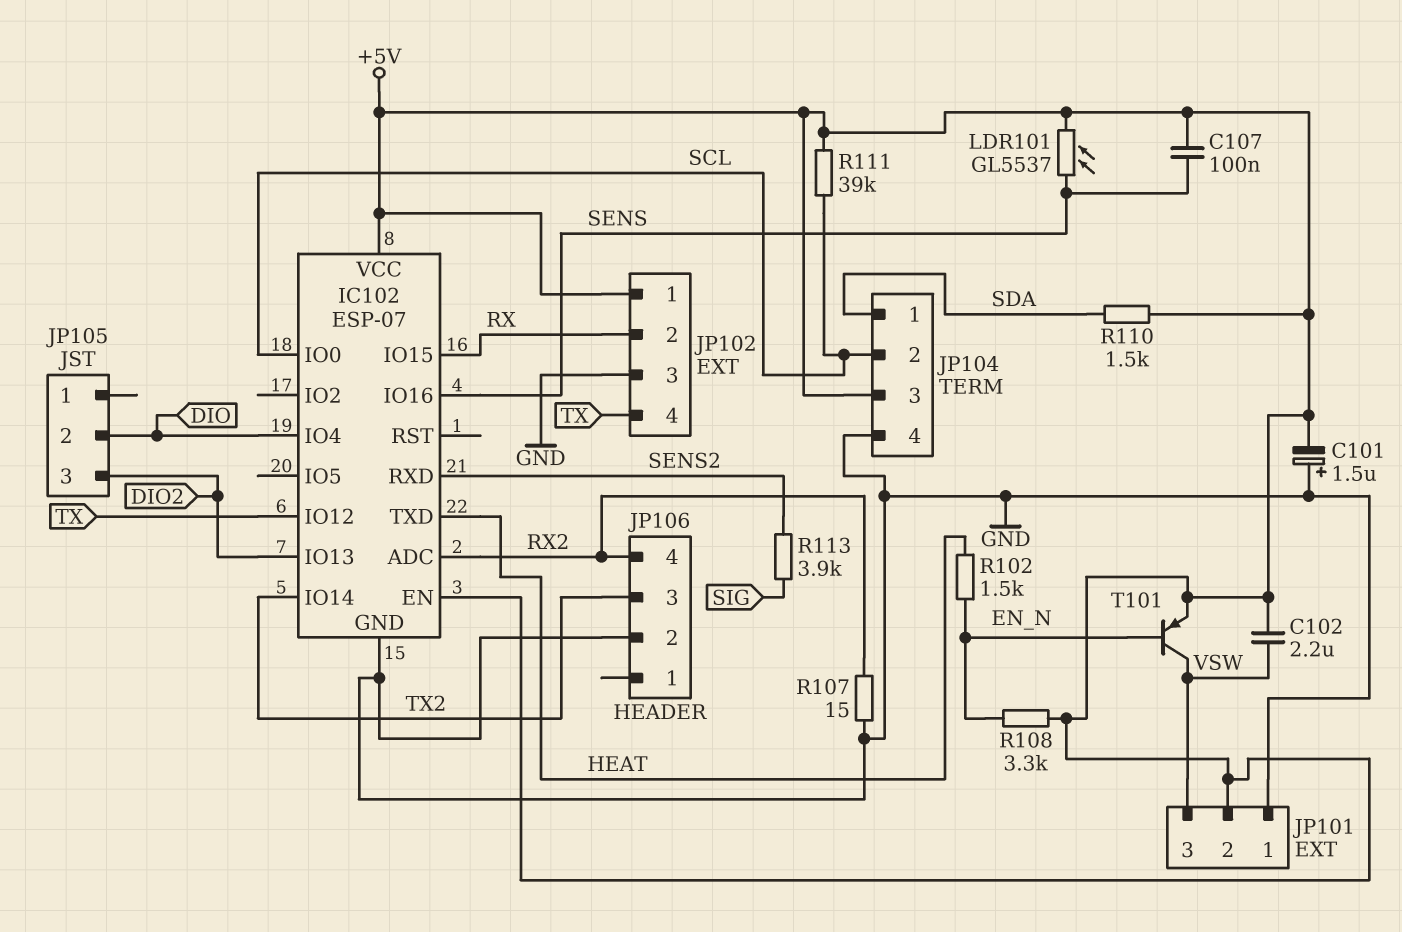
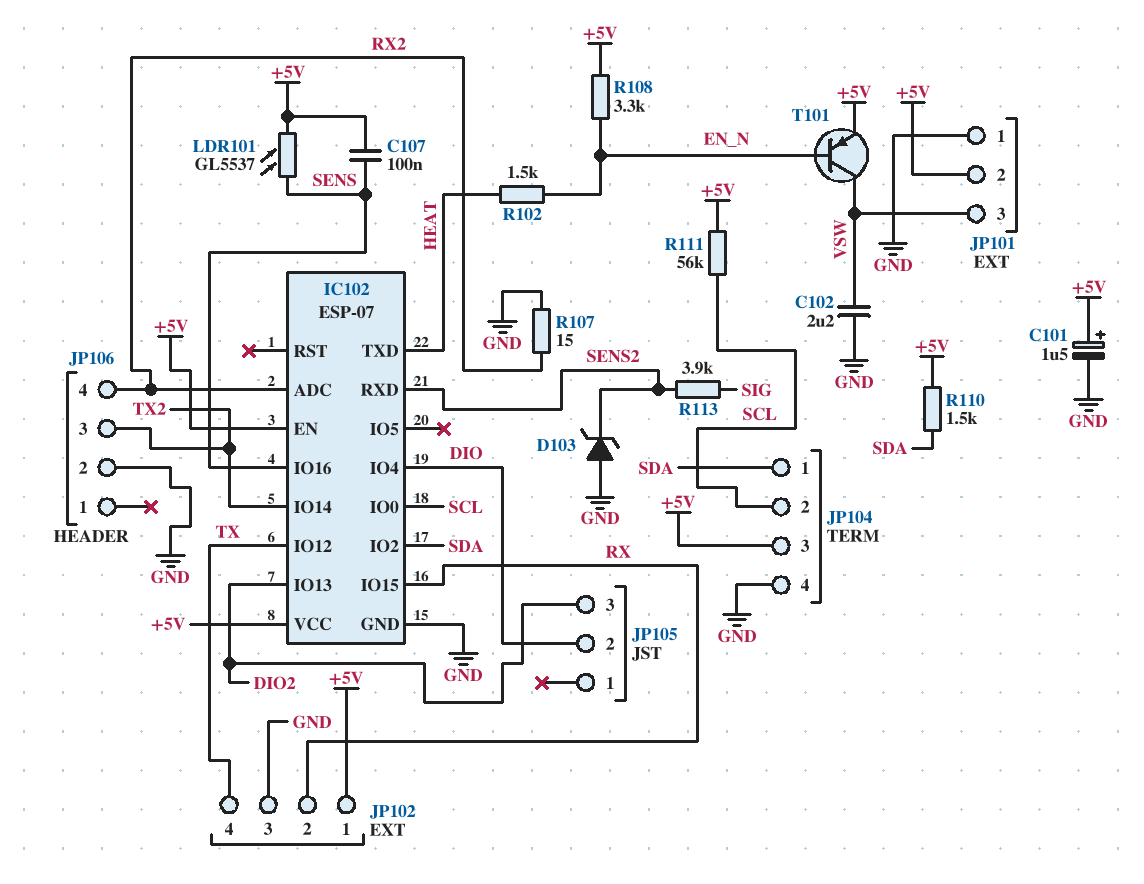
C101: 1.5uF (plus GND, minus +5V) -> 1.5uF (plus +5V, minus GND)
C102: 2.2uF (+5V, VSW) -> 2.2uF (GND, VSW)
D103: none -> zener (A GND, K SENS2)
IC102 pin IO2: none -> SDA
R111: 39k (+5V, SCL) -> 56k (+5V, SCL)

